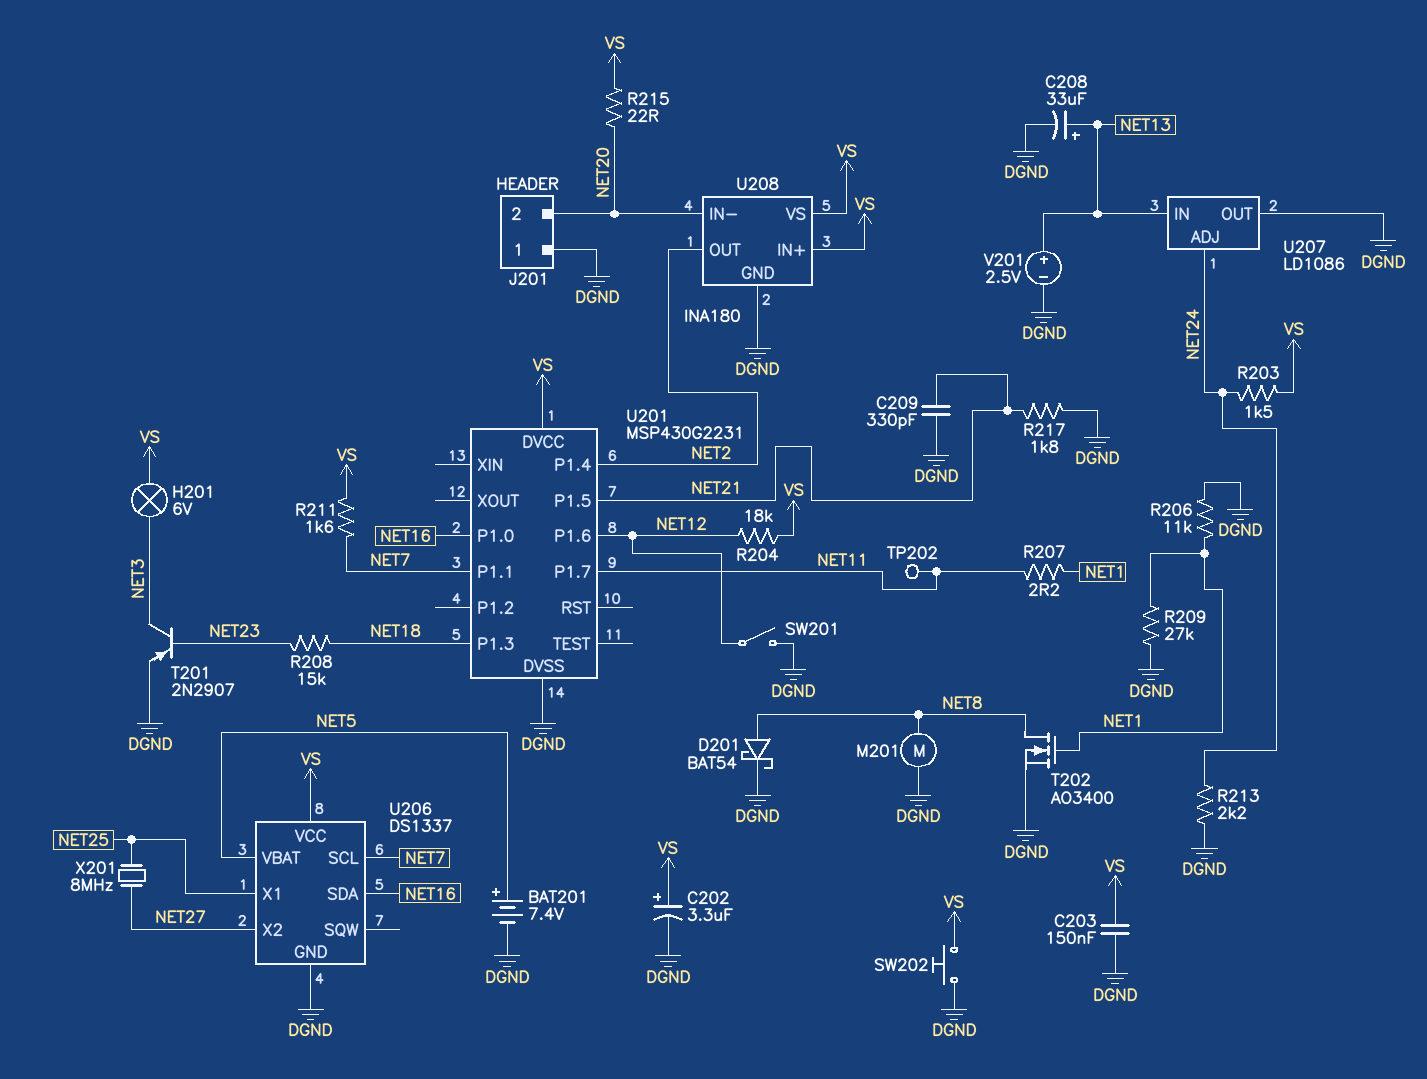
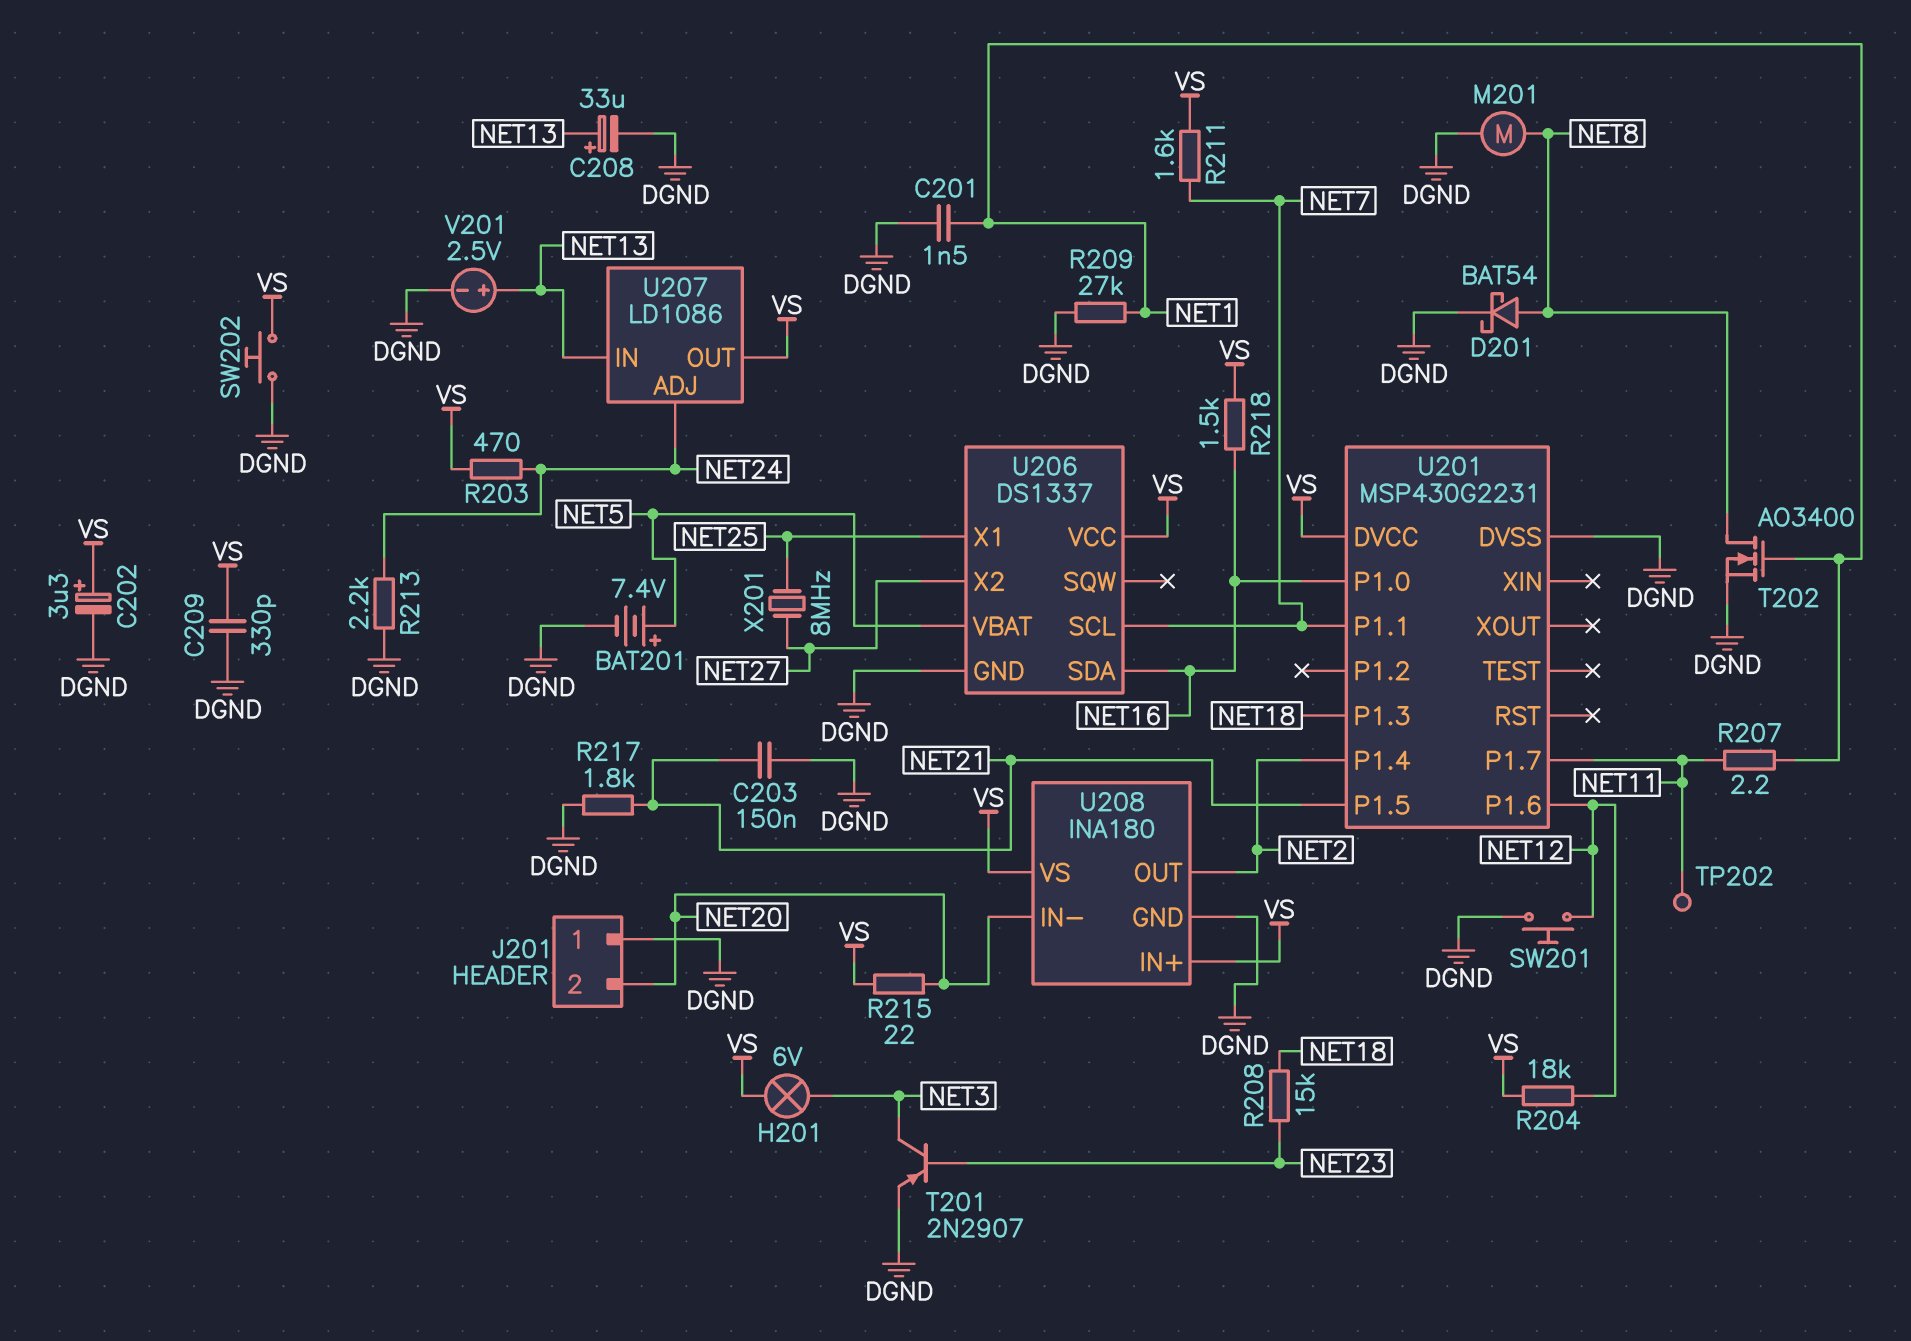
C201: none -> 1.5nF (DGND, NET1)
C203: 150nF (DGND, VS) -> 150nF (DGND, NET21)
C209: 330pF (DGND, NET21) -> 330pF (DGND, VS)
R203: 1.5k (NET24, VS) -> 470 (NET24, VS)
R206: 11k (DGND, NET1) -> none
R218: none -> 1.5k (NET16, VS)
SW201: switch (DGND, NET12) -> button (DGND, NET12)
U207 pin OUT: DGND -> VS

